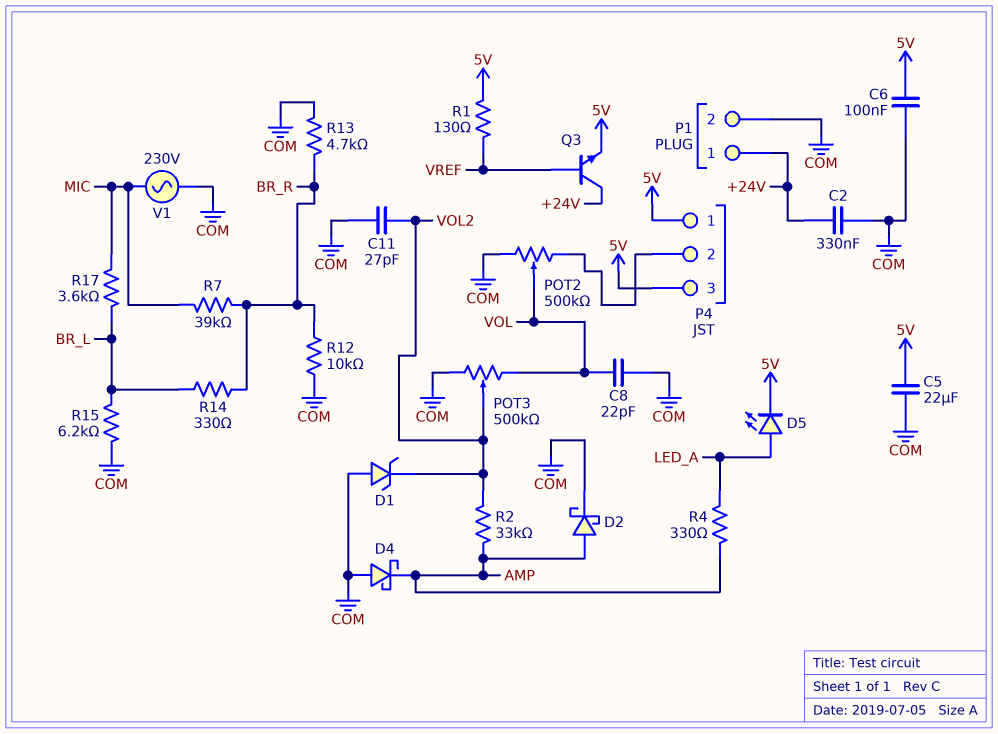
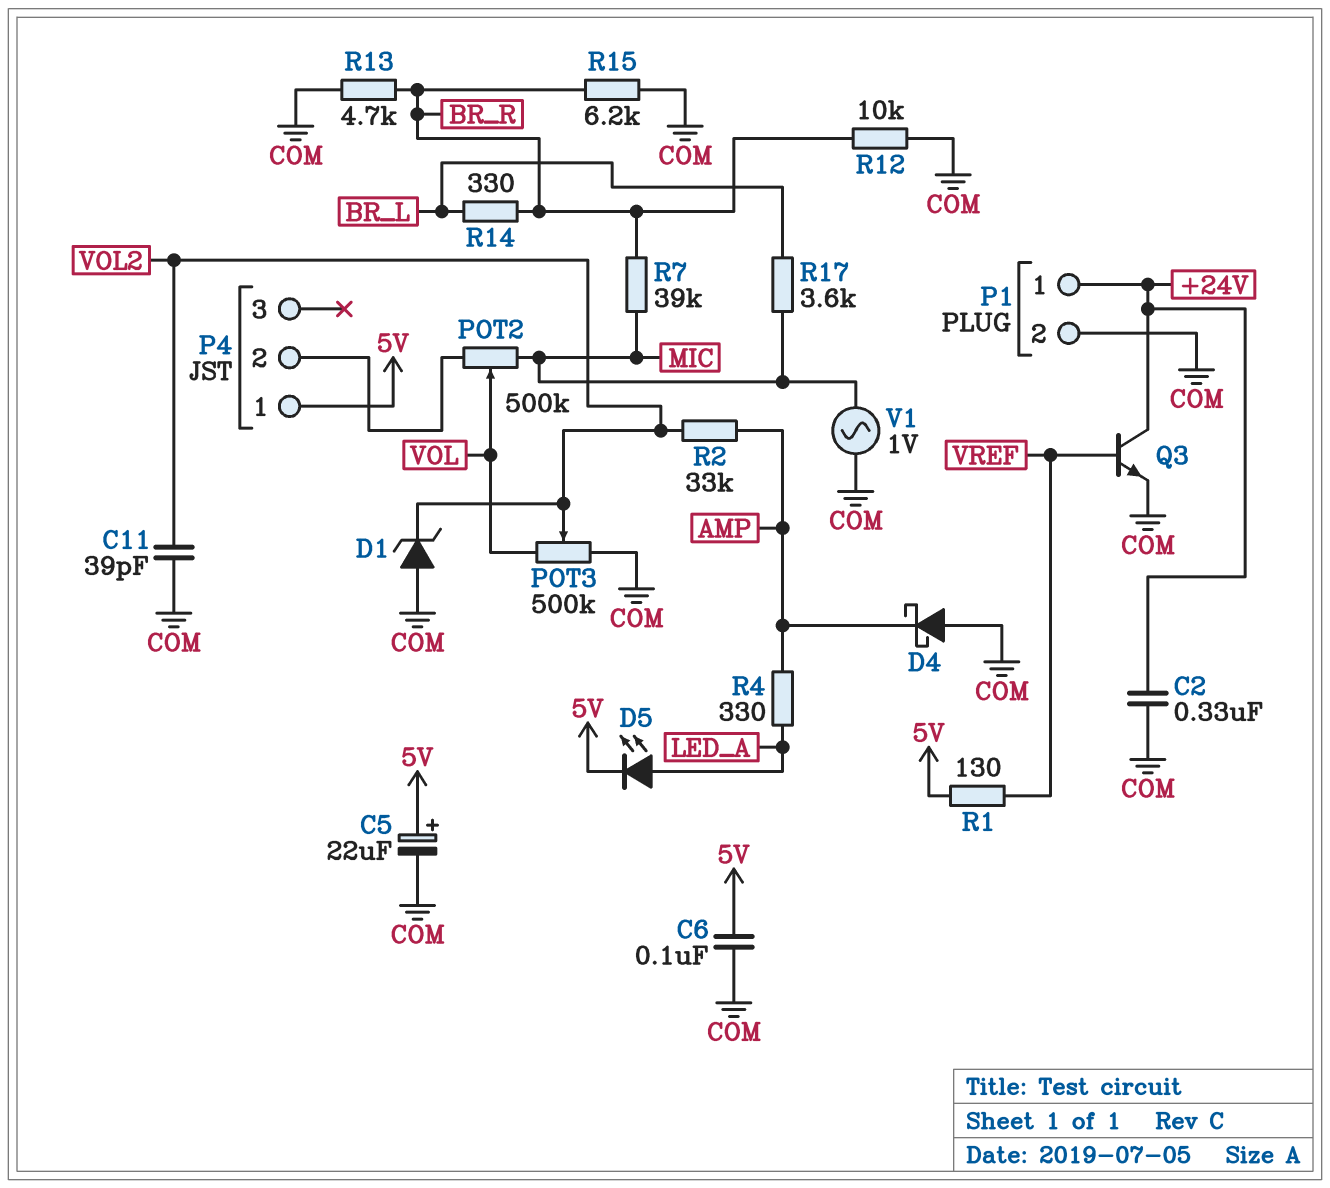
C5: 22uF (5V, COM) -> 22uF (plus 5V, minus COM)
C8: 22pF (COM, VOL) -> none
C11: 27pF (COM, VOL2) -> 39pF (COM, VOL2)
D2: schottky (A AMP, K COM) -> none
P4 pin 3: 5V -> none
POT2: 500k (COM, P4/2, wiper VOL) -> 500k (MIC, P4/2, wiper VOL)
Q3: NPN (B VREF, C +24V, E 5V) -> NPN (B VREF, C +24V, E COM)
R15: 6.2k (BR_L, COM) -> 6.2k (BR_R, COM)
V1: AC 230V (COM, MIC) -> AC 1V (COM, MIC)

